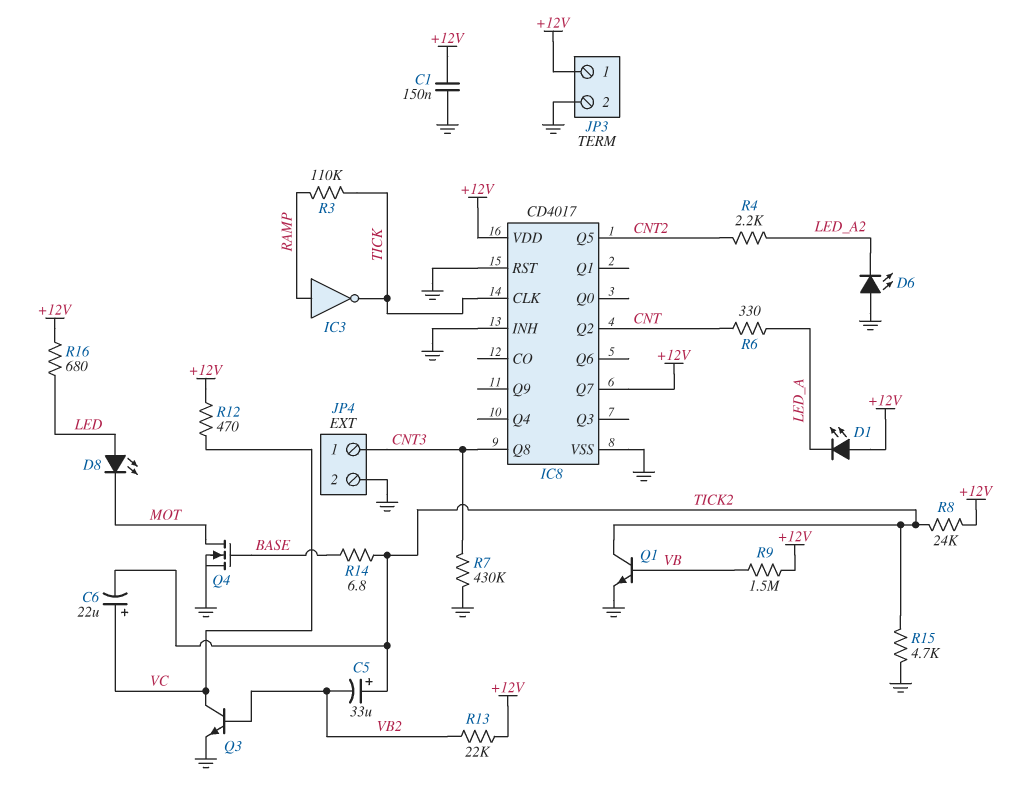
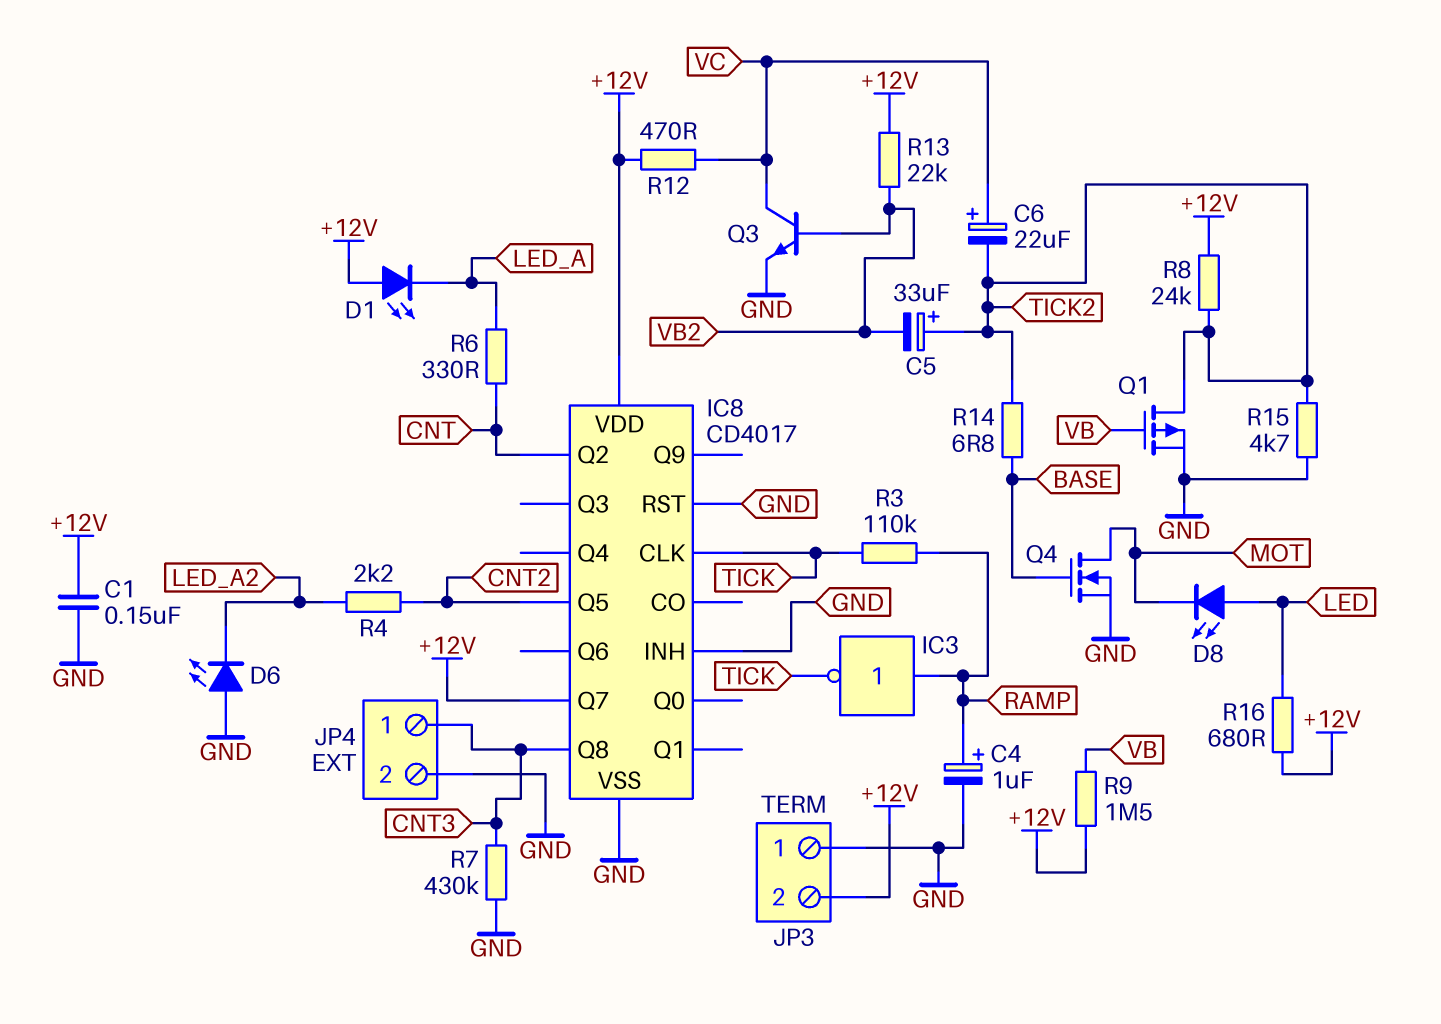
C4: none -> 1uF (plus RAMP, minus GND)
JP3 pin 1: +12V -> GND
JP3 pin 2: GND -> +12V
Q1: NPN (B VB, C TICK2, E GND) -> PMOS (G VB, D TICK2, S GND)

